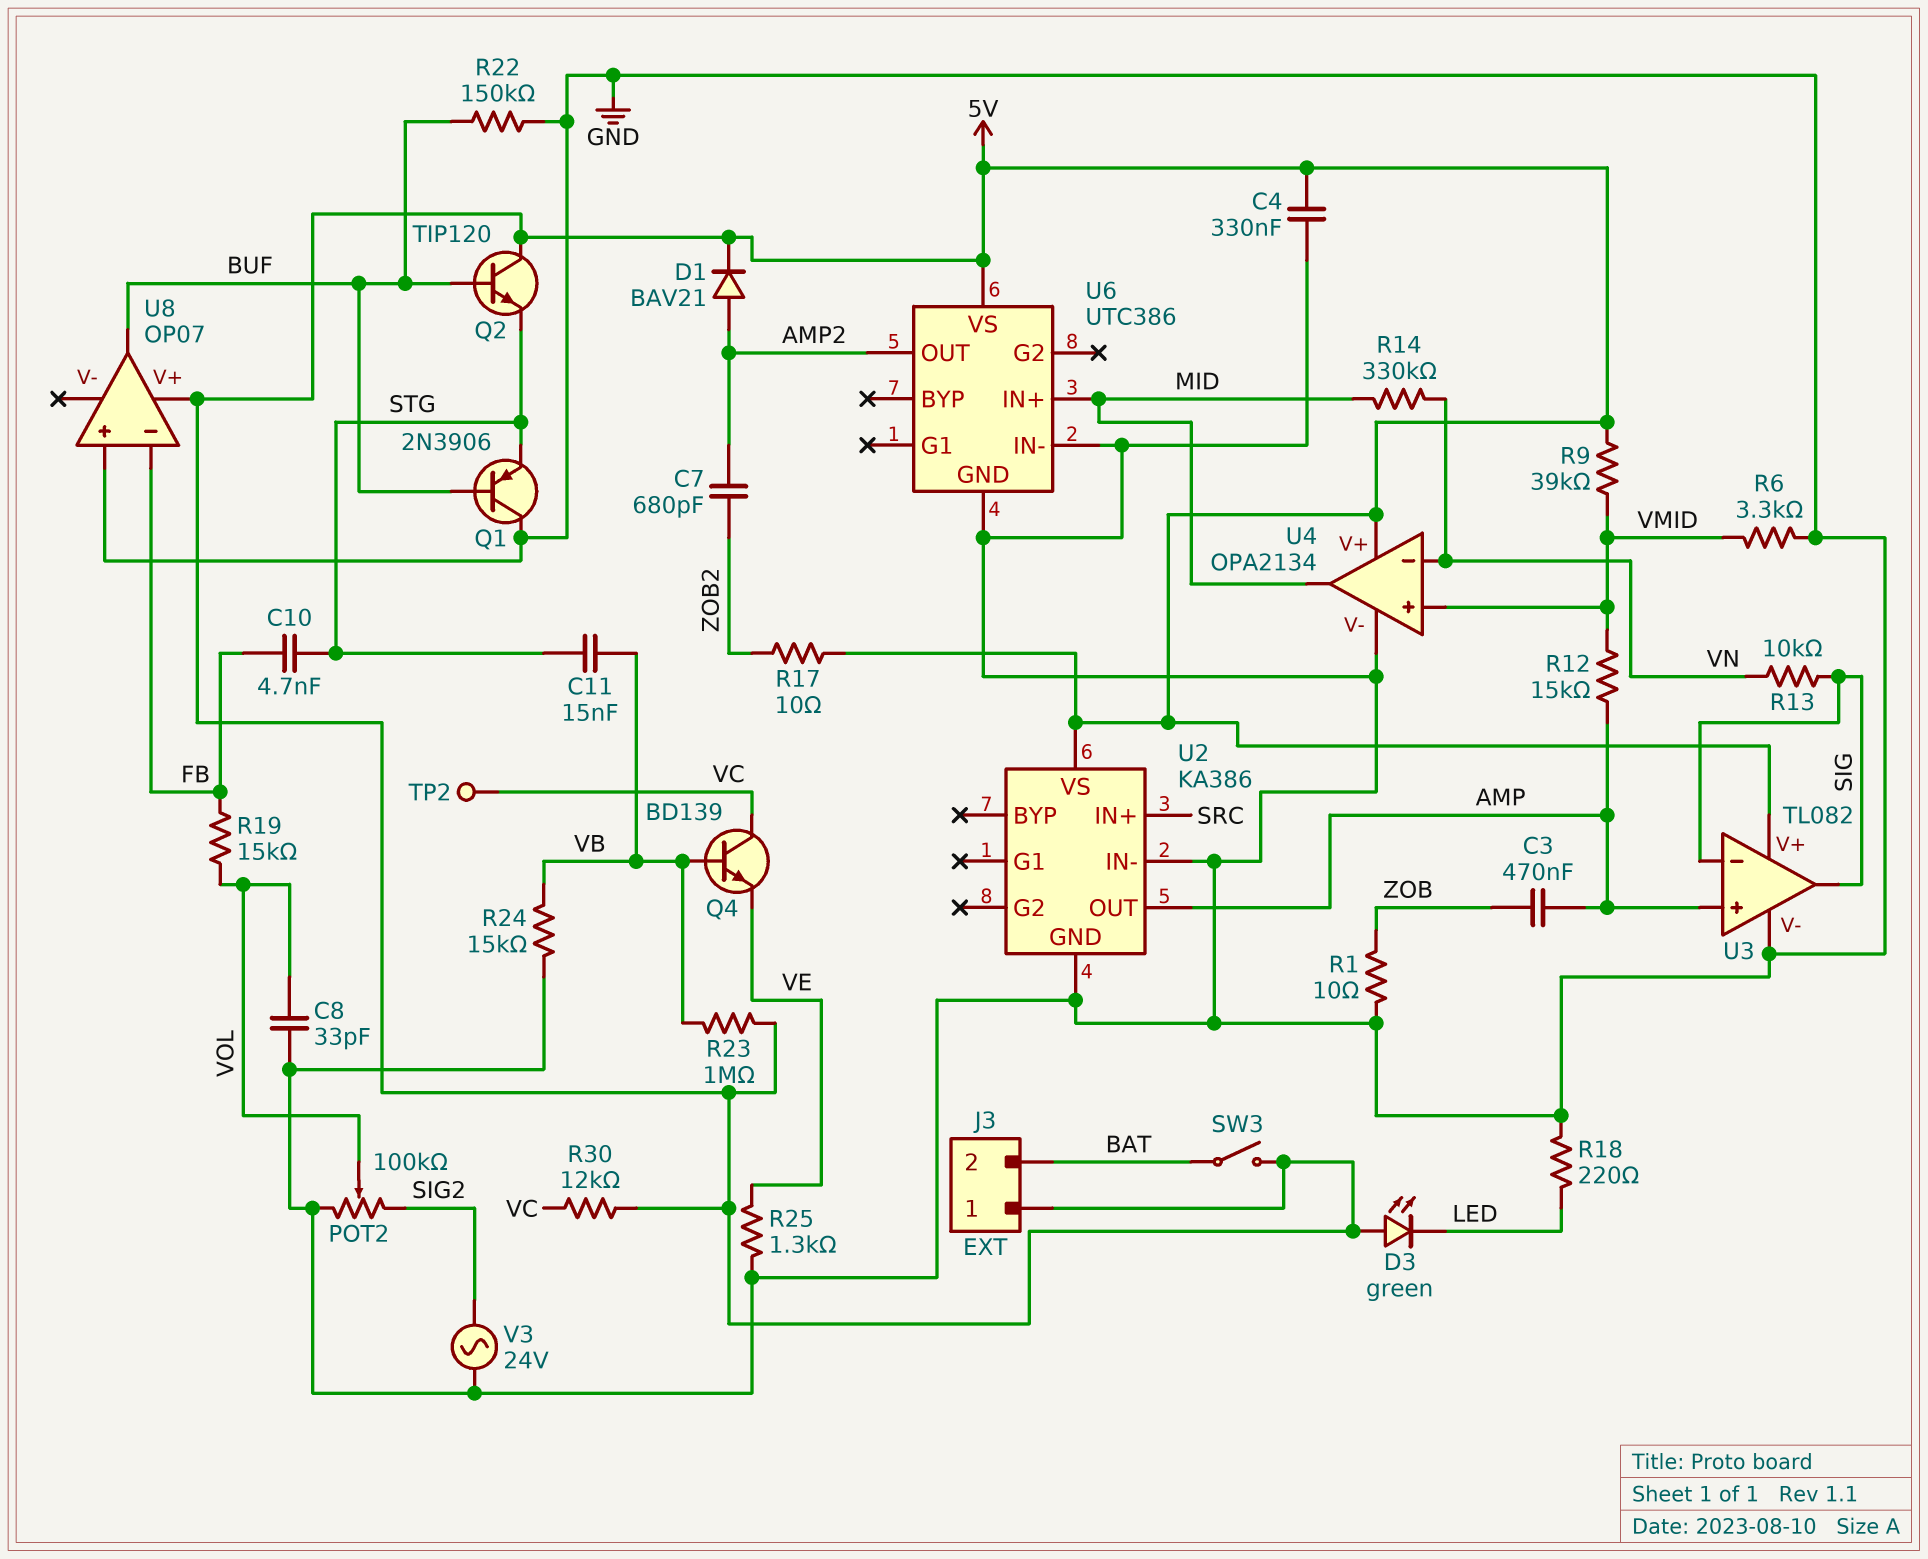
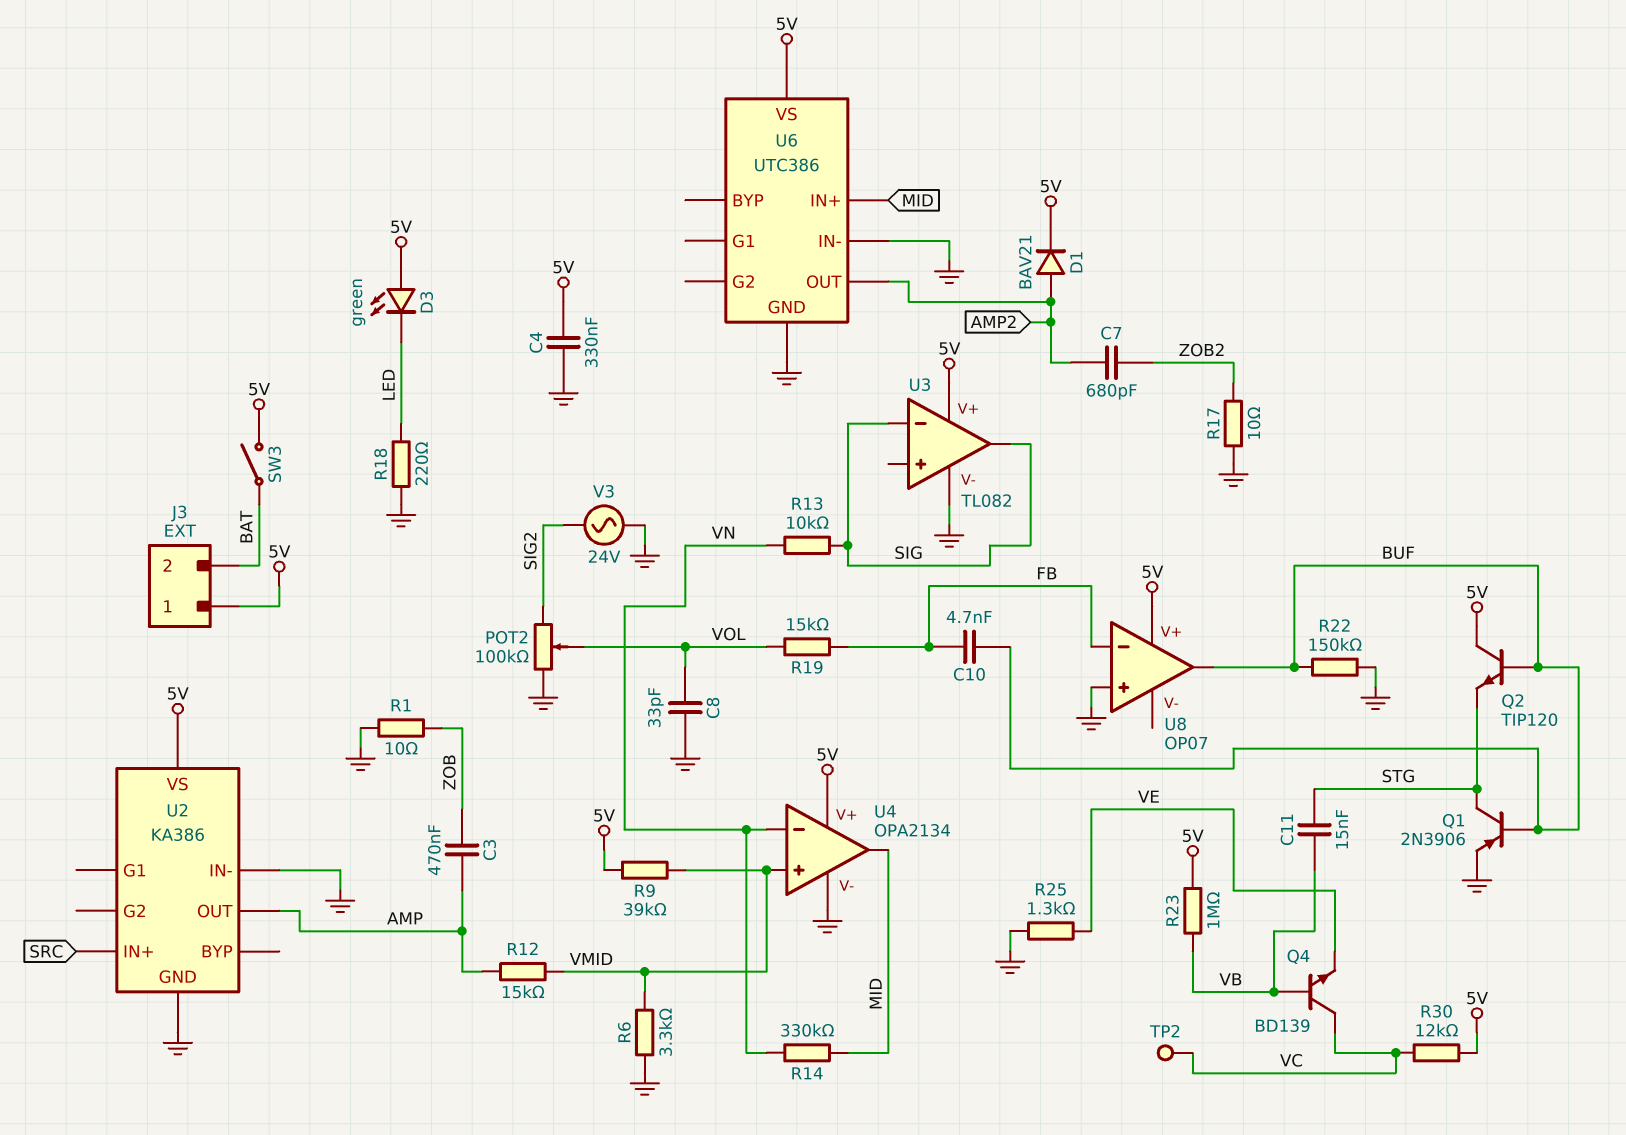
C10: 4.7nF (FB, STG) -> 4.7nF (BUF, FB)
Q1: PNP 2N3906 (B BUF, C GND, E STG) -> PNP 2N3906 (B BUF, C STG, E GND)
R17: 10 (5V, ZOB2) -> 10 (GND, ZOB2)
R24: 15k (GND, VB) -> none
U3 pin in+: AMP -> none

